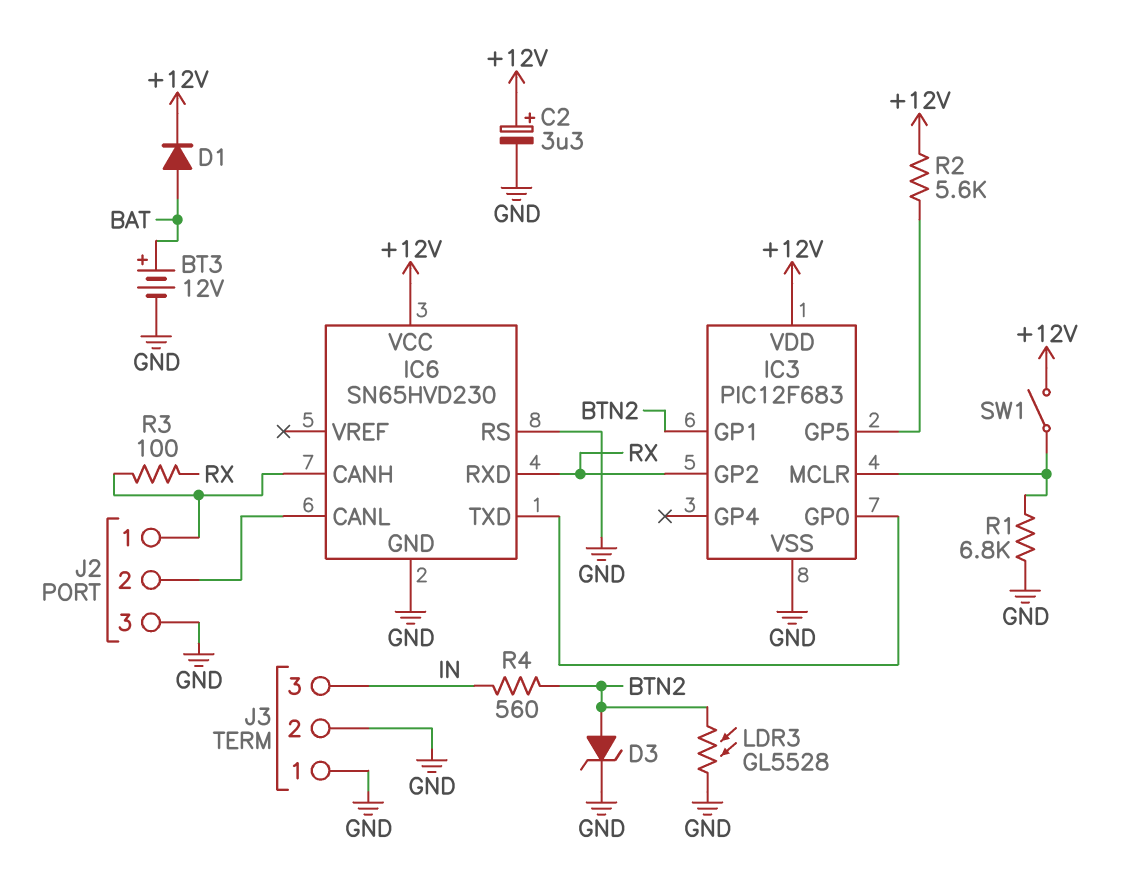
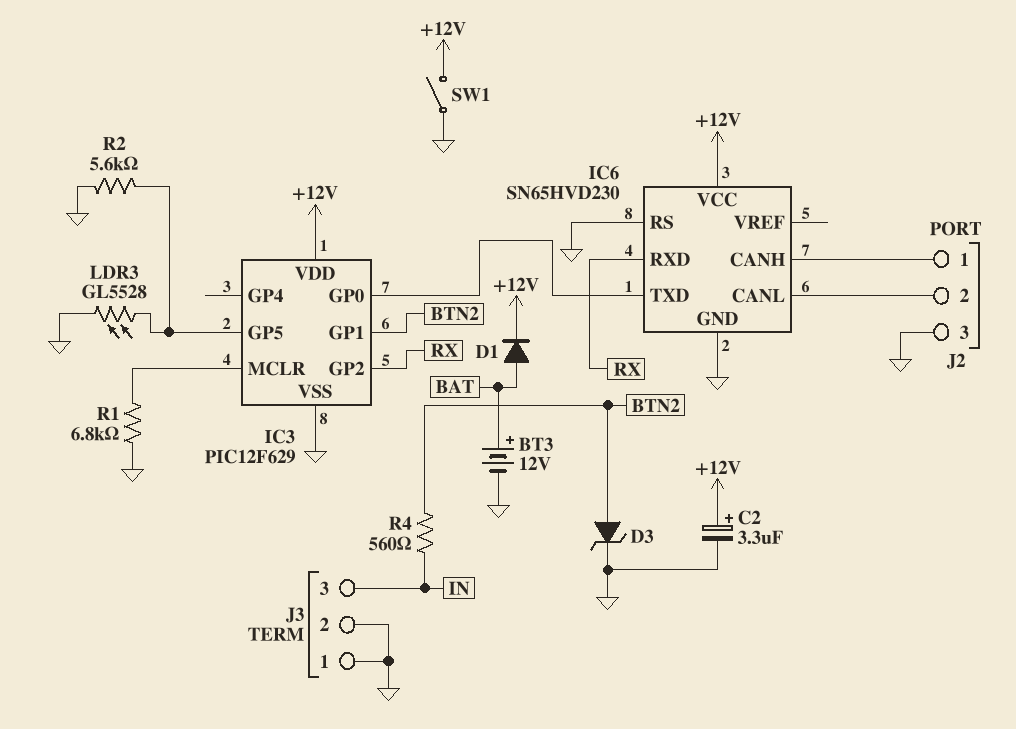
IC3: PIC12F683 -> PIC12F629
LDR3: GL5528 (BTN2, GND) -> GL5528 (GND, IC3/GP5)
R2: 5.6k (+12V, IC3/GP5) -> 5.6k (GND, IC3/GP5)
R3: 100 (IC6/CANH, RX) -> none
SW1: switch (+12V, IC3/MCLR) -> switch (+12V, GND)

